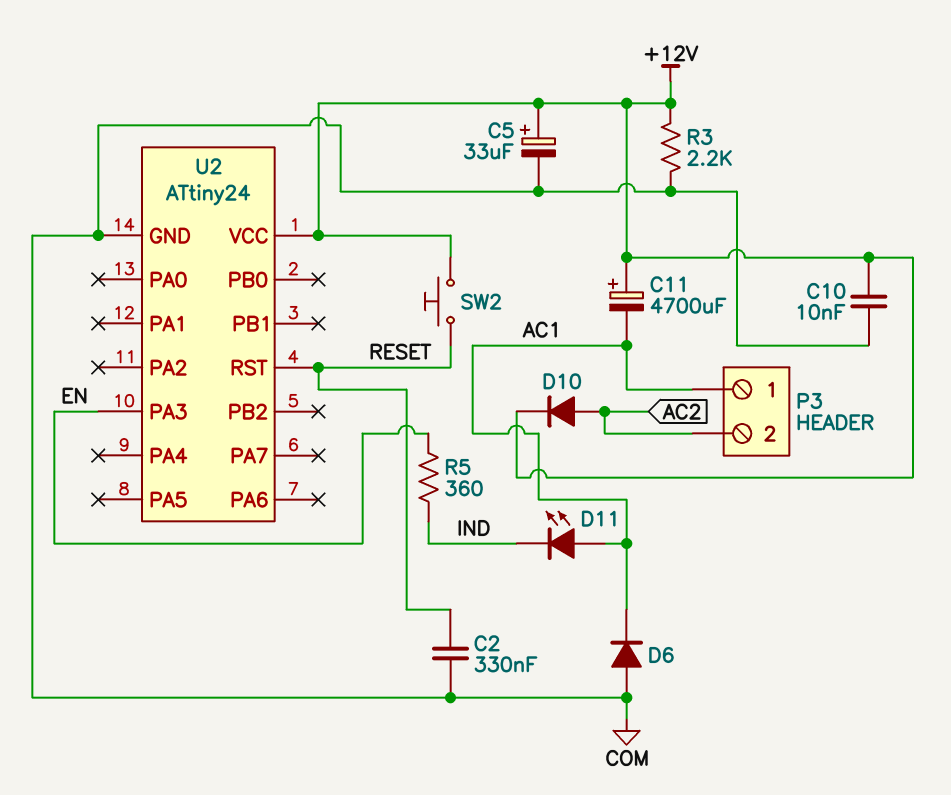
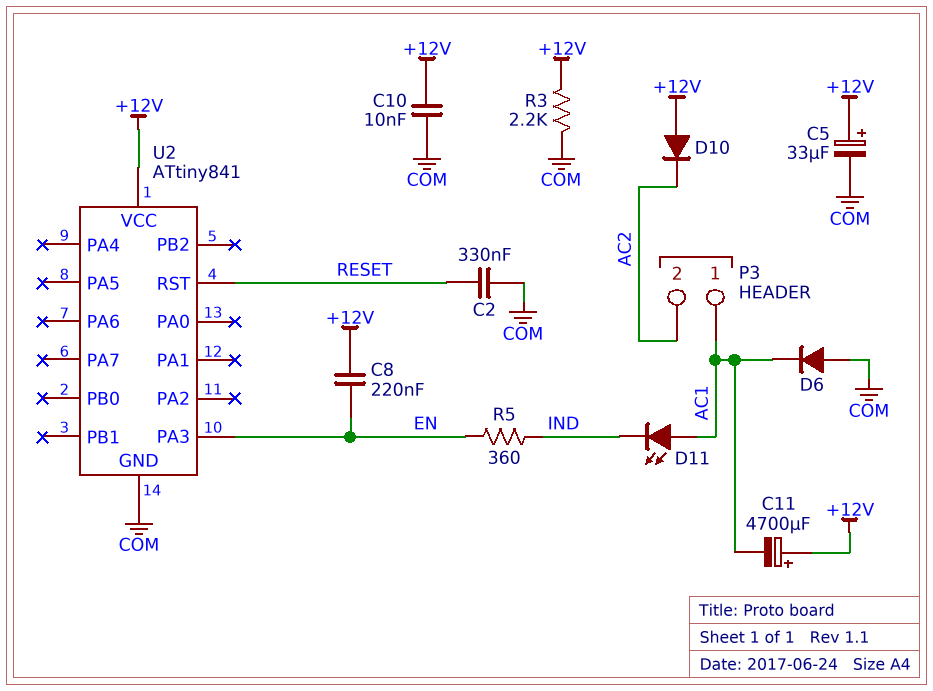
C8: none -> 220nF (+12V, EN)
D10: diode (A AC2, K +12V) -> diode (A +12V, K AC2)
SW2: button (+12V, RESET) -> none
U2: ATtiny24 -> ATtiny841

